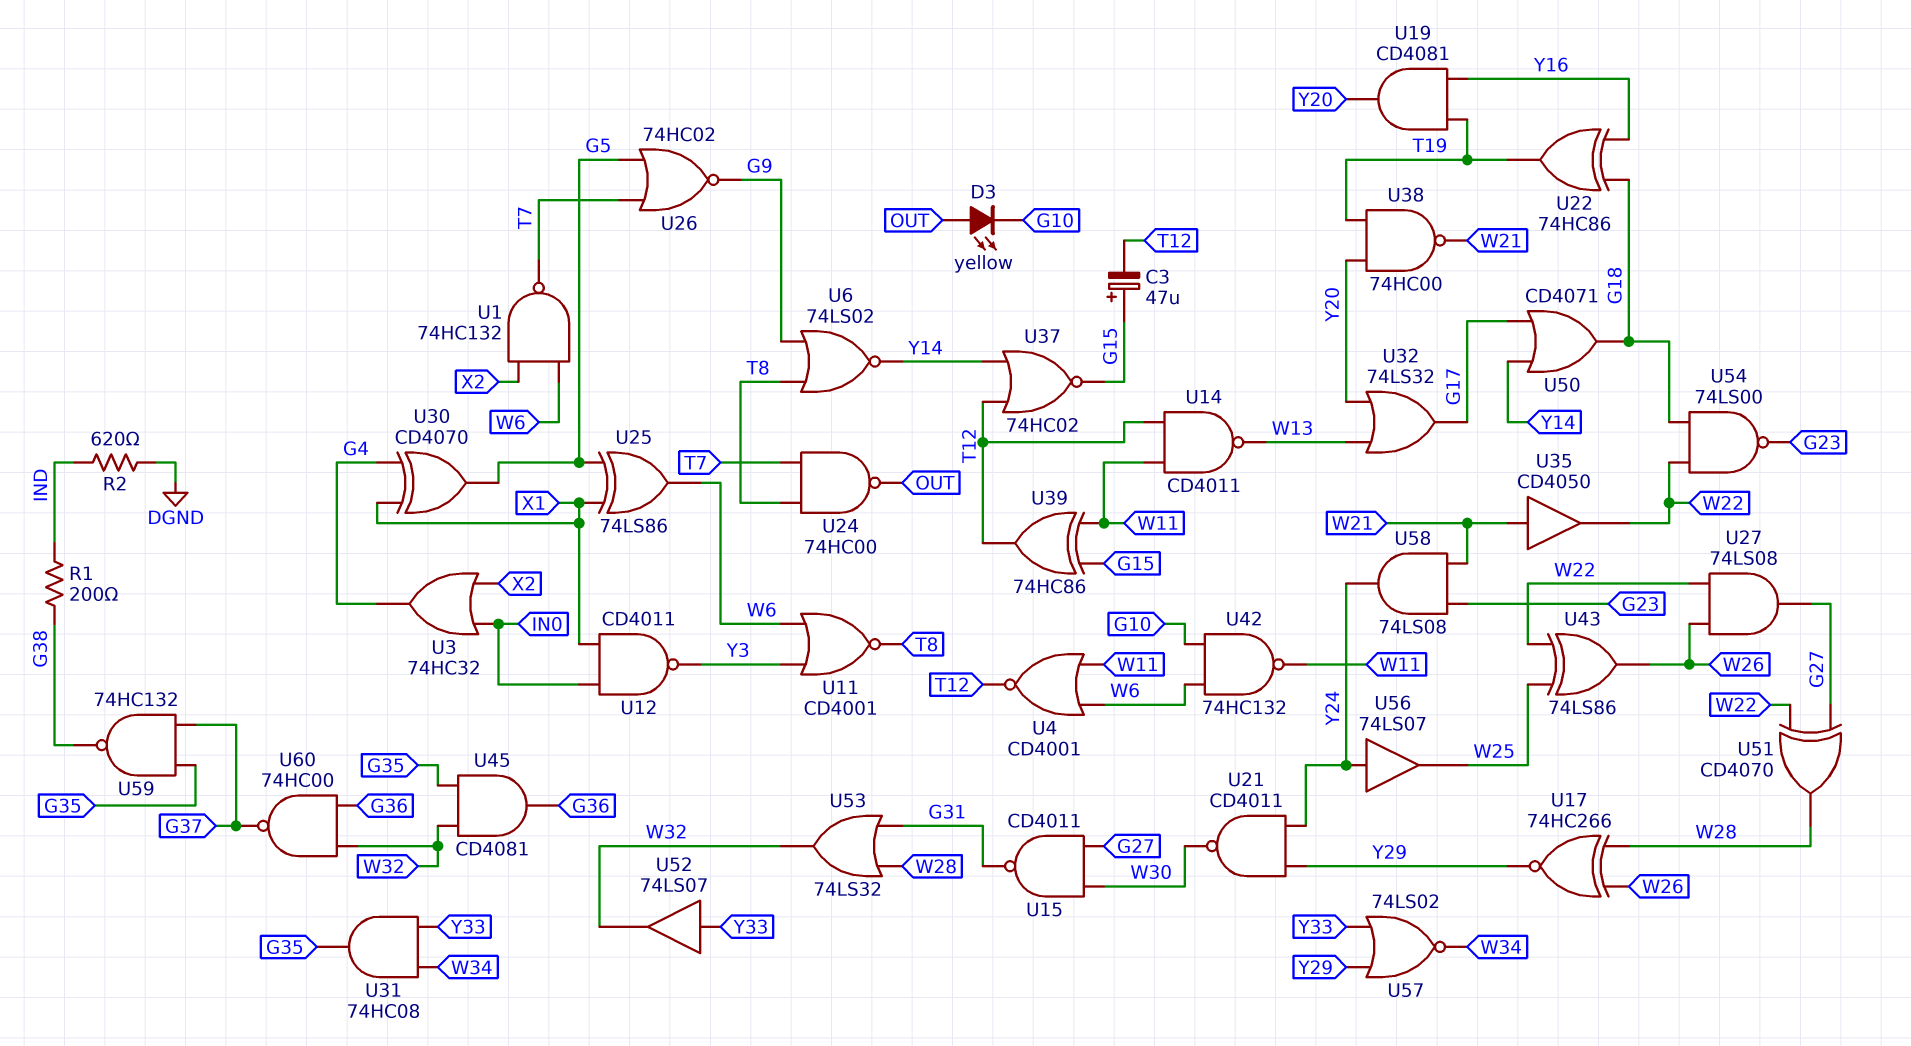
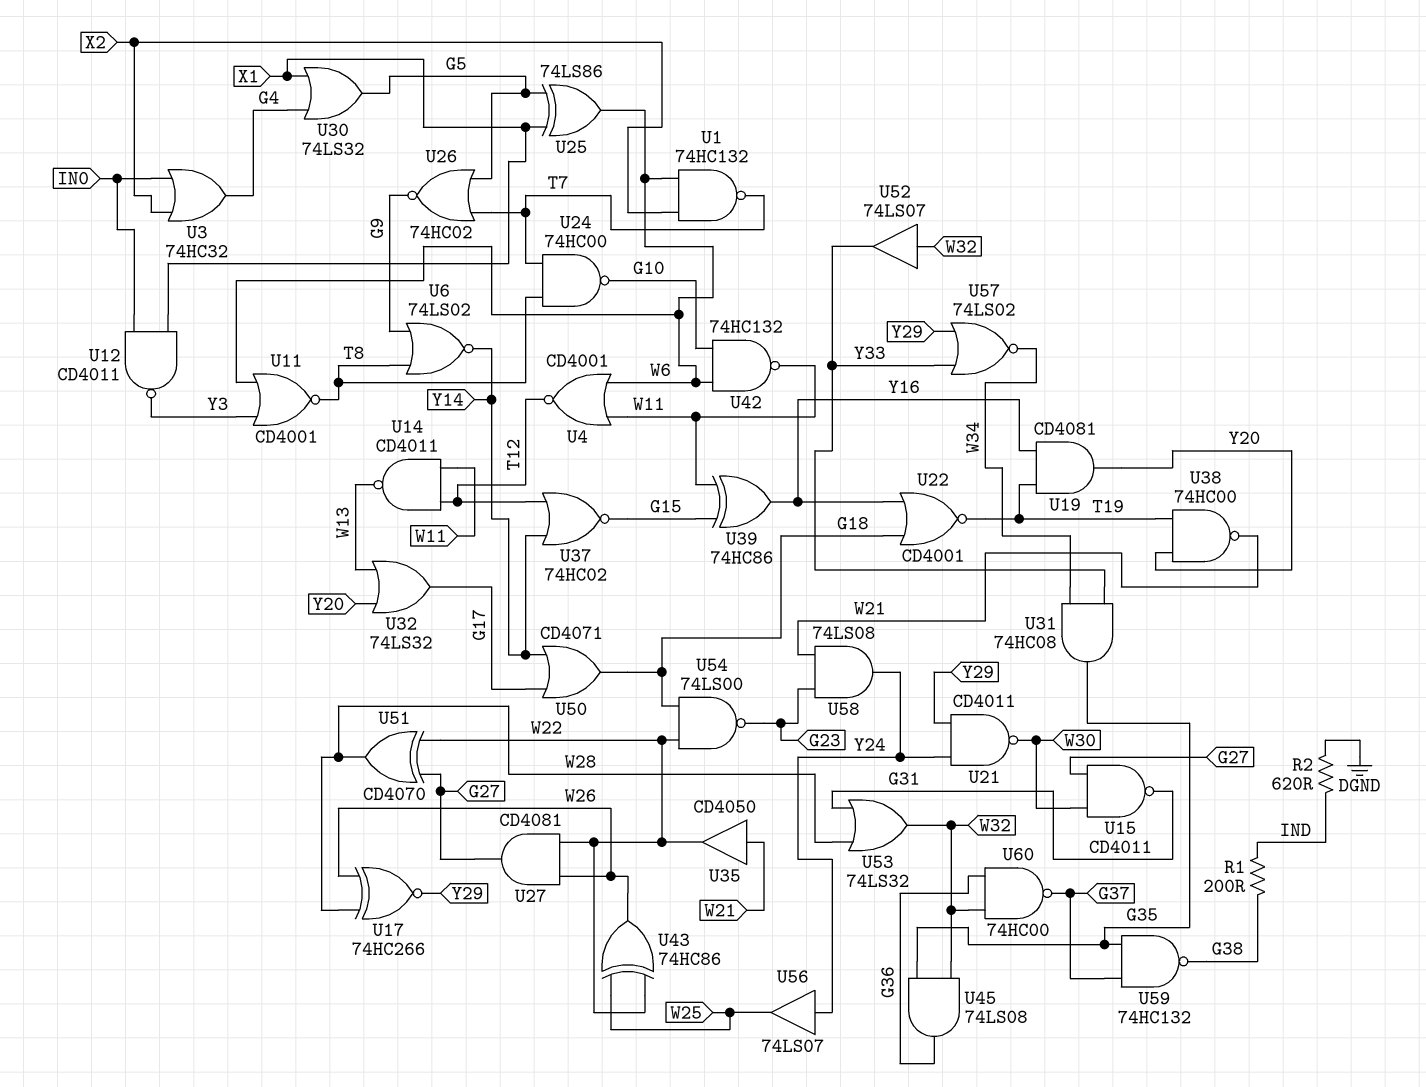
C3: 47uF (plus G15, minus T12) -> none
D3: LED yellow (A OUT, K G10) -> none
U22: XOR 74HC86 (in G18, in Y16, out T19) -> NOR CD4001 (in G18, in Y16, out T19)
U24: NAND 74HC00 (in T7, in T8, out OUT) -> NAND 74HC00 (in T7, in T8, out G10)
U27: AND 74LS08 (in W22, in W26, out G27) -> AND CD4081 (in W22, in W26, out G27)
U30: XOR CD4070 (in G4, in X1, out G5) -> OR 74LS32 (in G4, in X1, out G5)
U39: XOR 74HC86 (in G15, in W11, out T12) -> XOR 74HC86 (in G15, in W11, out Y16)
U43: XOR 74LS86 (in W22, in W25, out W26) -> XOR 74HC86 (in W22, in W25, out W26)
U45: AND CD4081 (in G35, in W32, out G36) -> AND 74LS08 (in G35, in W32, out G36)
U52: buffer 74LS07 (in Y33, out W32) -> buffer 74LS07 (in W32, out Y33)

